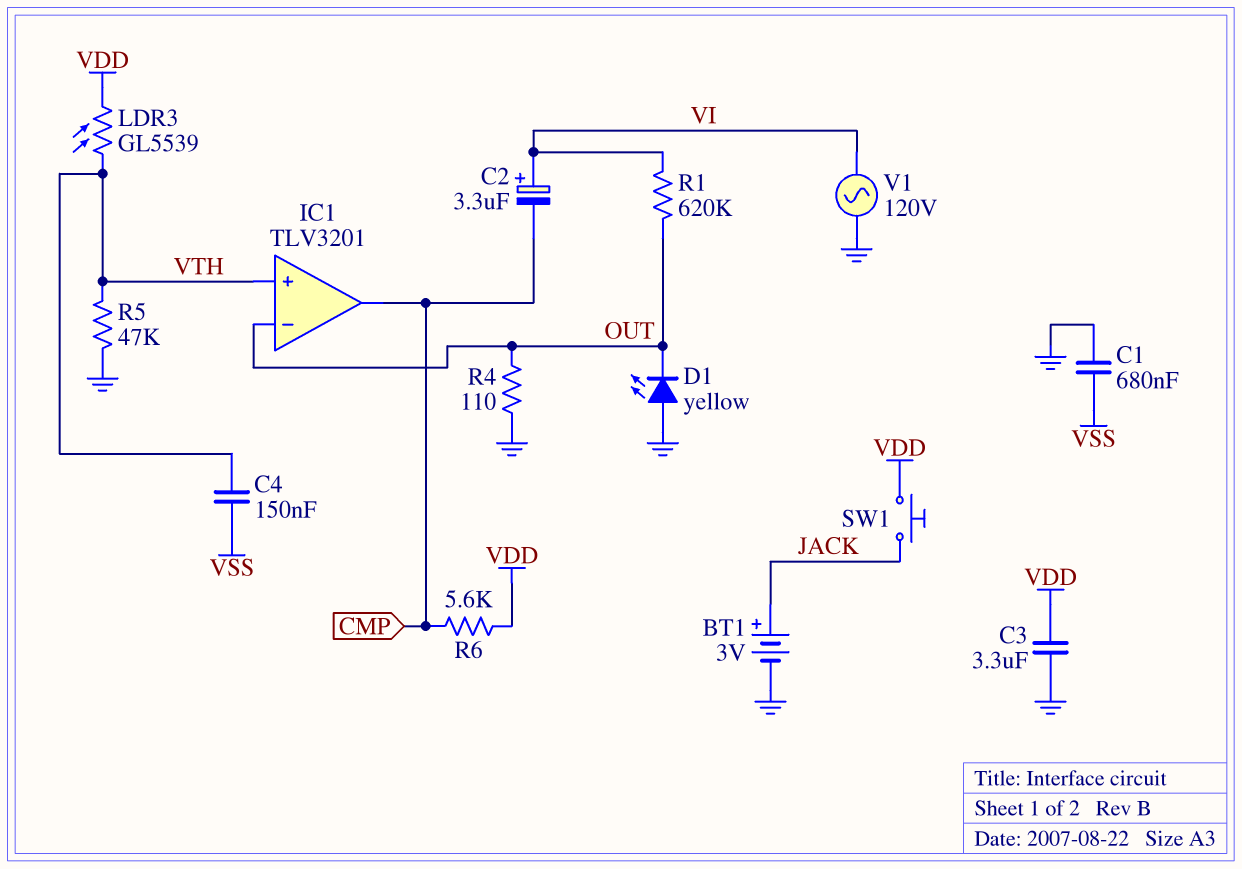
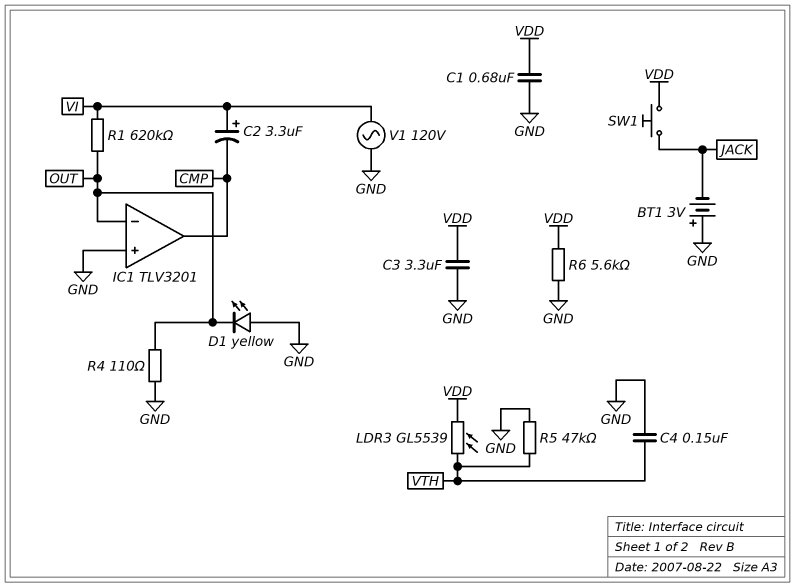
BT1: 3V (plus JACK, minus GND) -> 3V (plus GND, minus JACK)
C1: 680nF (GND, VSS) -> 680nF (GND, VDD)
C4: 150nF (VSS, VTH) -> 150nF (GND, VTH)
IC1 pin in+: VTH -> GND
R6: 5.6k (CMP, VDD) -> 5.6k (GND, VDD)

